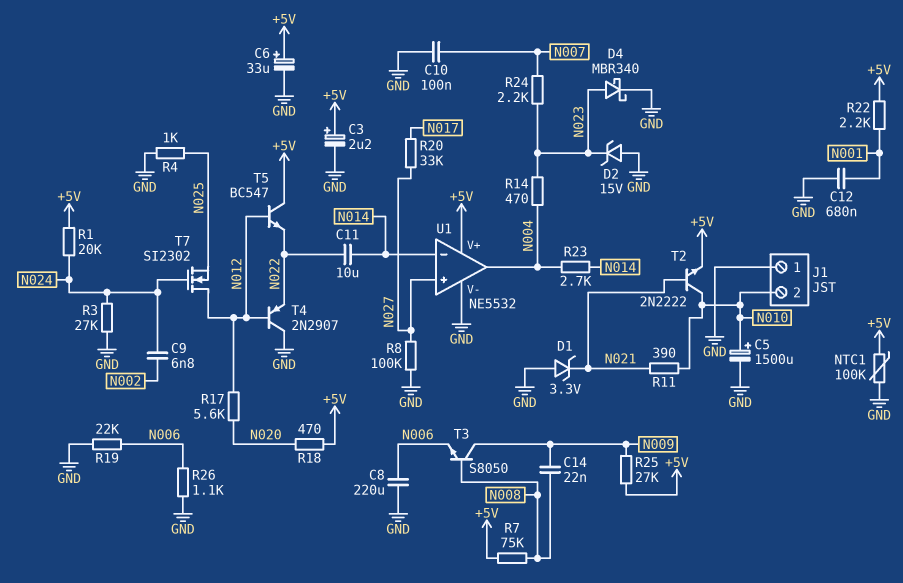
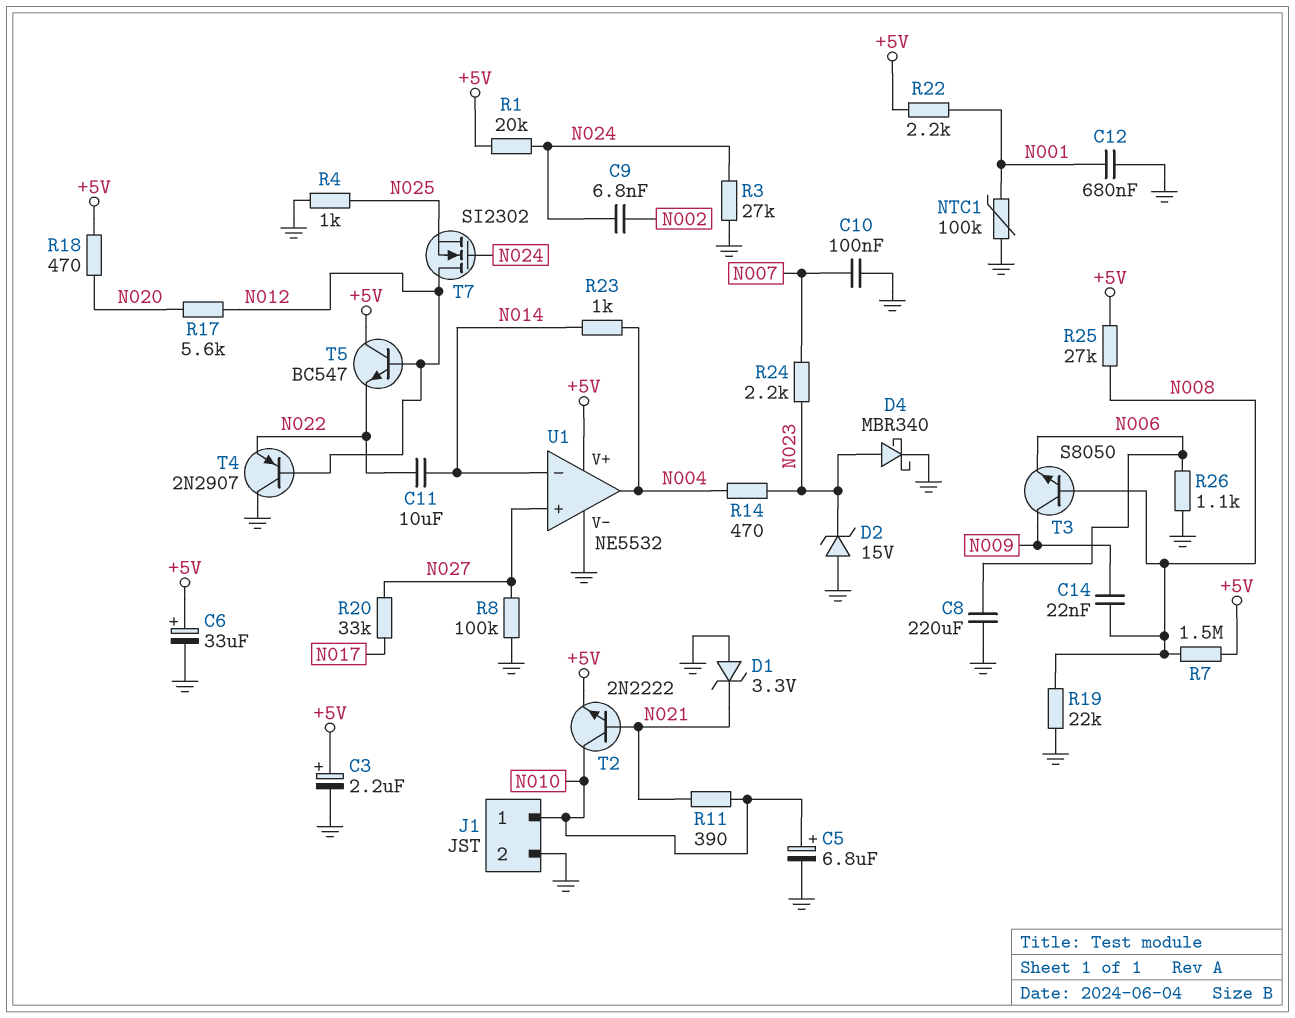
C5: 1500uF (plus N010, minus GND) -> 6.8uF (plus N010, minus GND)
J1 pin 1: GND -> N010
J1 pin 2: N010 -> GND
NTC1: 100k (+5V, GND) -> 100k (GND, N001)
R7: 75k (+5V, N008) -> 1.5M (+5V, N008)
R19: 22k (GND, N006) -> 22k (GND, N008)
R23: 2.7k (N004, N014) -> 1k (N004, N014)
R25: 27k (+5V, N009) -> 27k (+5V, N008)

